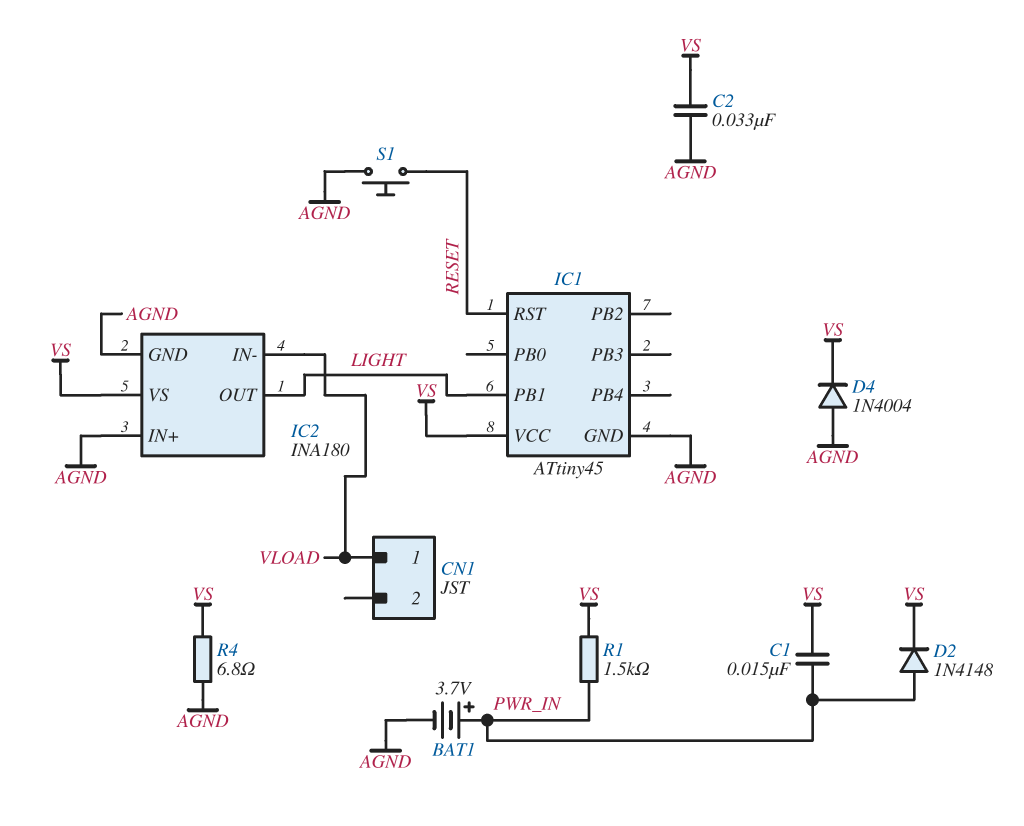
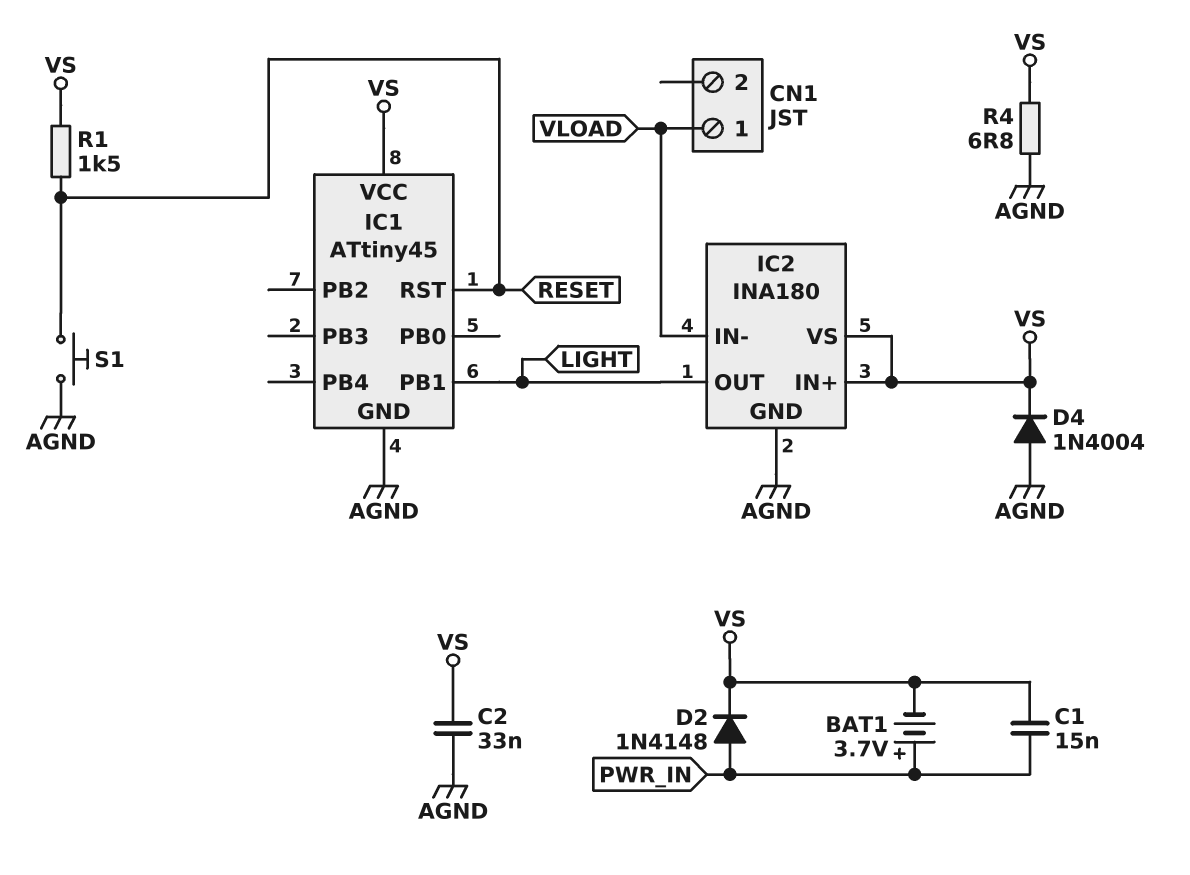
BAT1: 3.7V (plus PWR_IN, minus AGND) -> 3.7V (plus PWR_IN, minus VS)
IC2 pin IN+: AGND -> VS
R1: 1.5k (PWR_IN, VS) -> 1.5k (RESET, VS)

